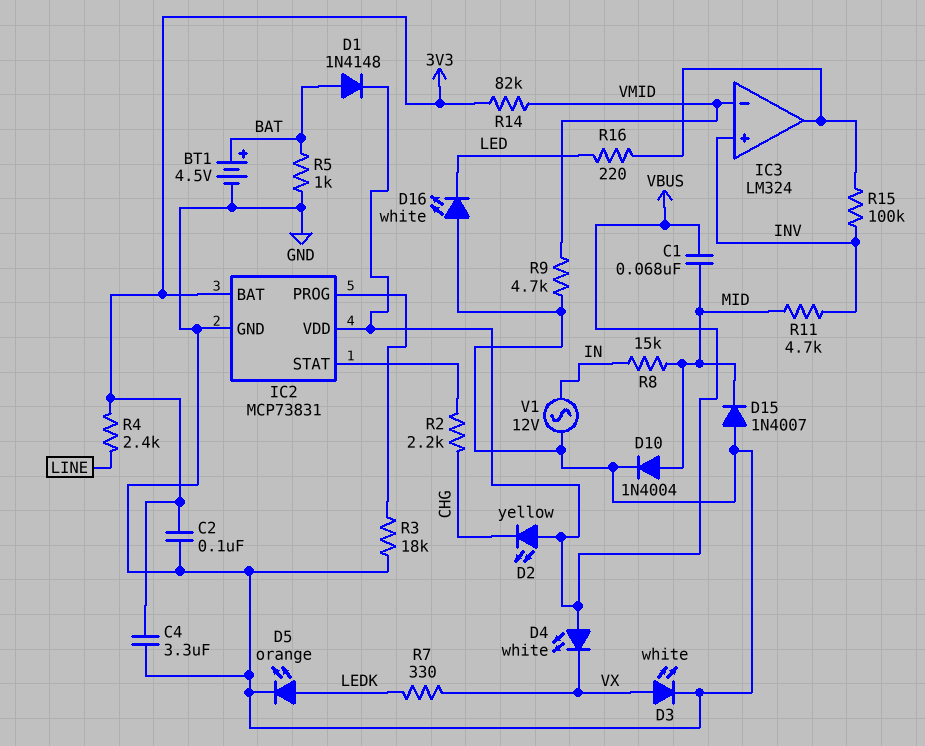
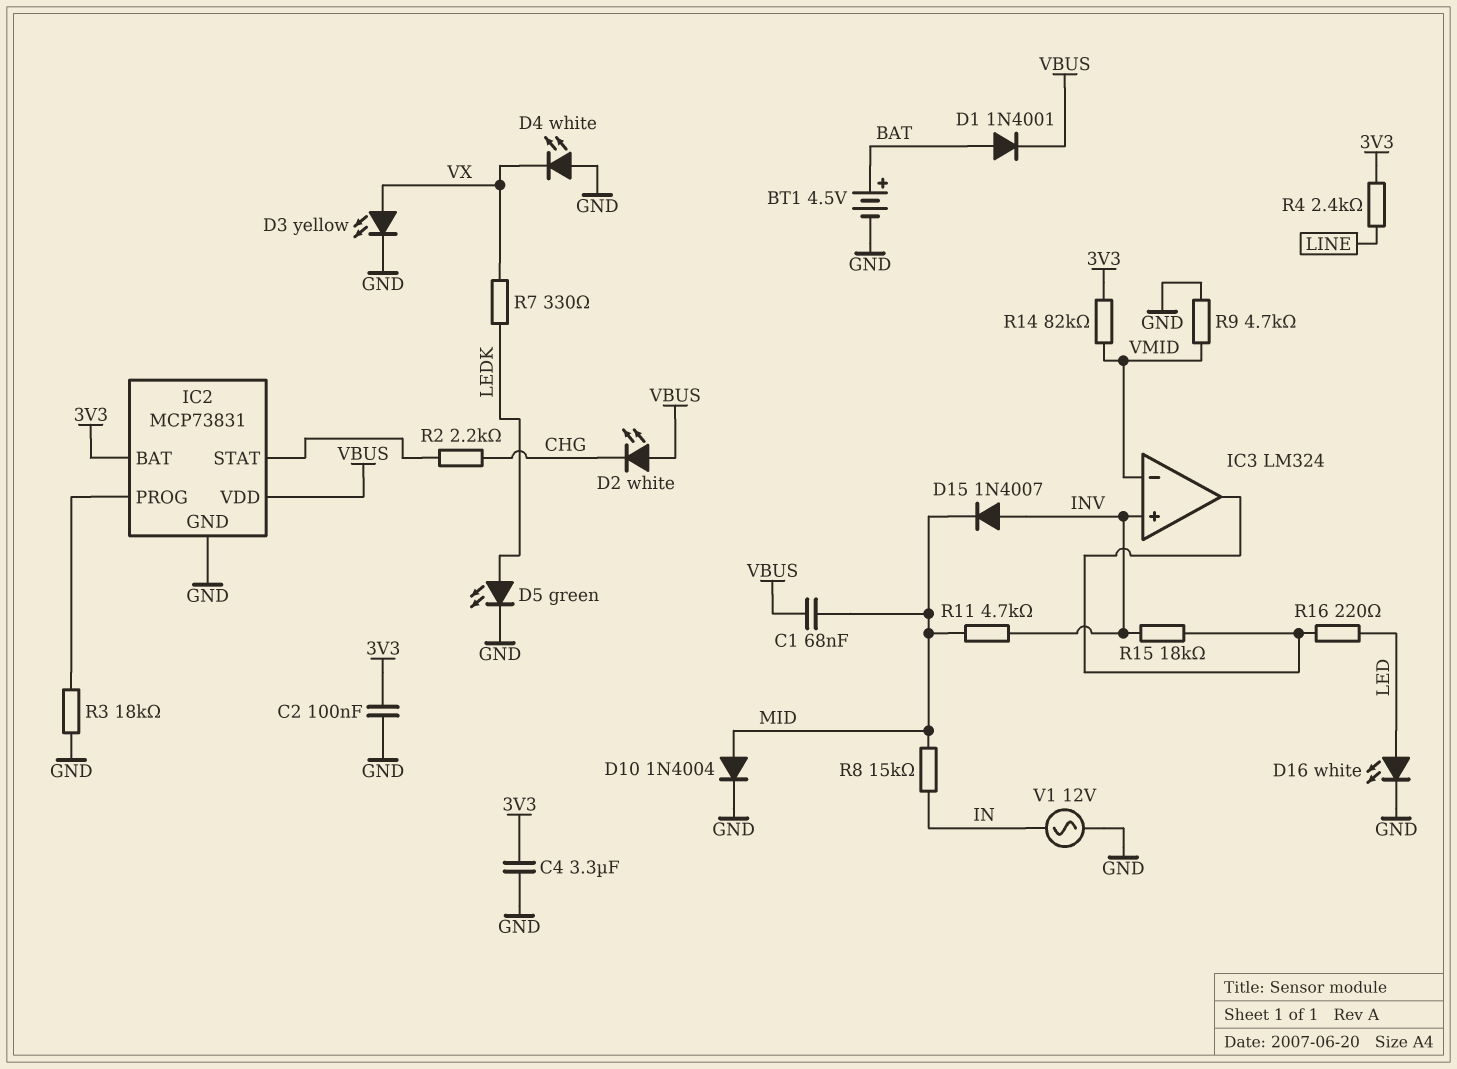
D1: diode 1N4148 (A BAT, K VBUS) -> diode 1N4001 (A BAT, K VBUS)
D2: LED yellow (A VBUS, K CHG) -> LED white (A VBUS, K CHG)
D3: LED white (A VX, K GND) -> LED yellow (A VX, K GND)
D4: LED white (A VBUS, K VX) -> LED white (A GND, K VX)
D5: LED orange (A LEDK, K GND) -> LED green (A LEDK, K GND)
D15: diode 1N4007 (A GND, K MID) -> diode 1N4007 (A INV, K MID)
D16: LED white (A GND, K LED) -> LED white (A LED, K GND)
R5: 1k (BAT, GND) -> none
R15: 100k (IC3/out, INV) -> 18k (IC3/out, INV)

